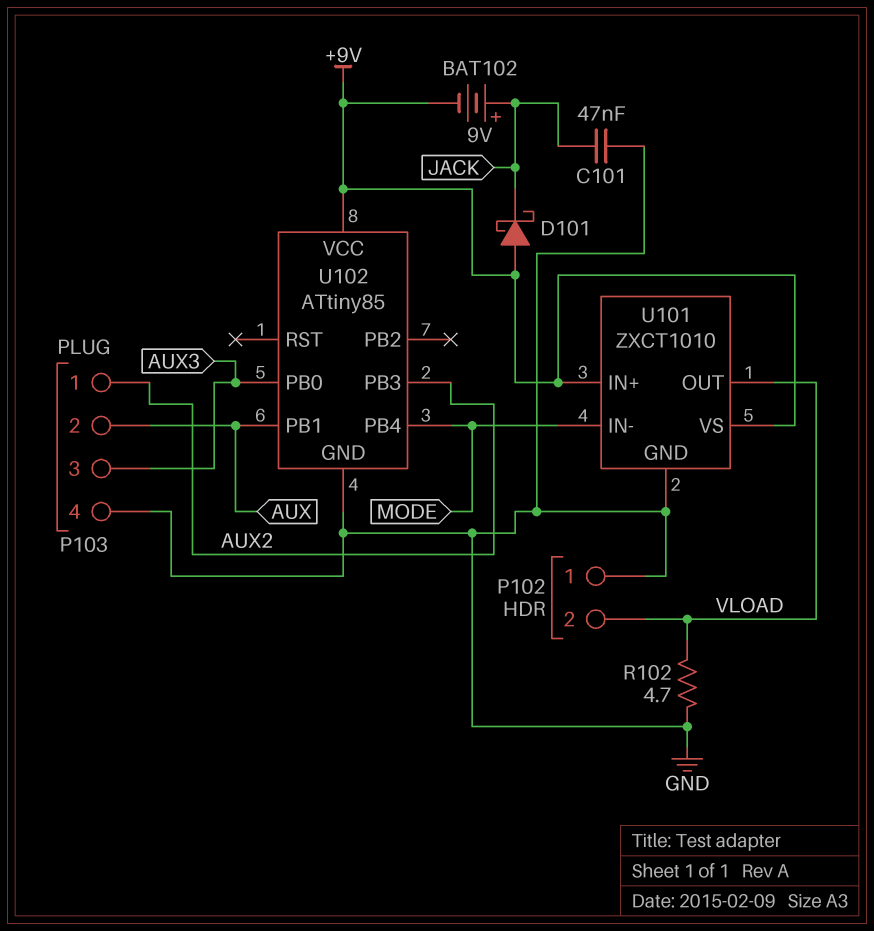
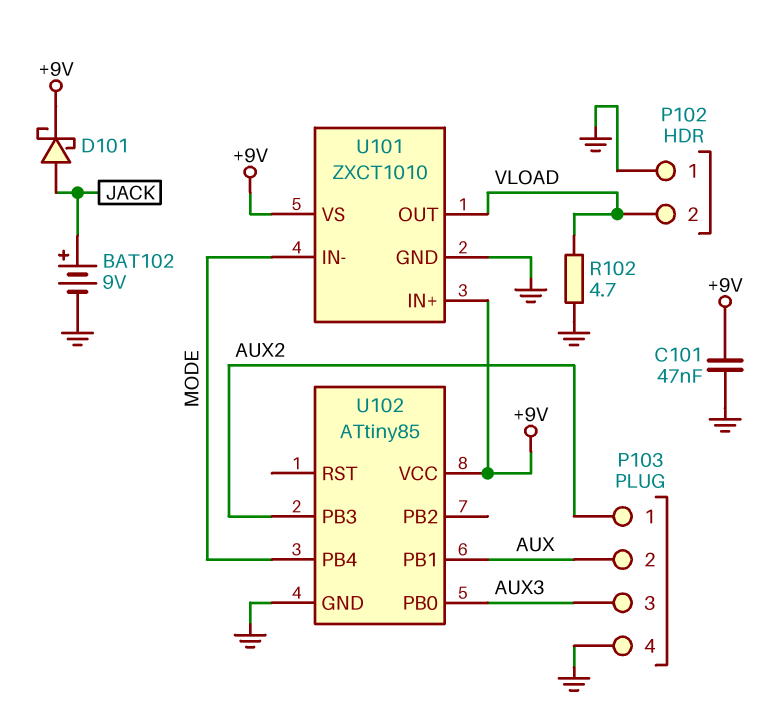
BAT102: 9V (plus JACK, minus +9V) -> 9V (plus JACK, minus GND)
C101: 47nF (GND, JACK) -> 47nF (+9V, GND)
D101: schottky (A +9V, K JACK) -> schottky (A JACK, K +9V)

